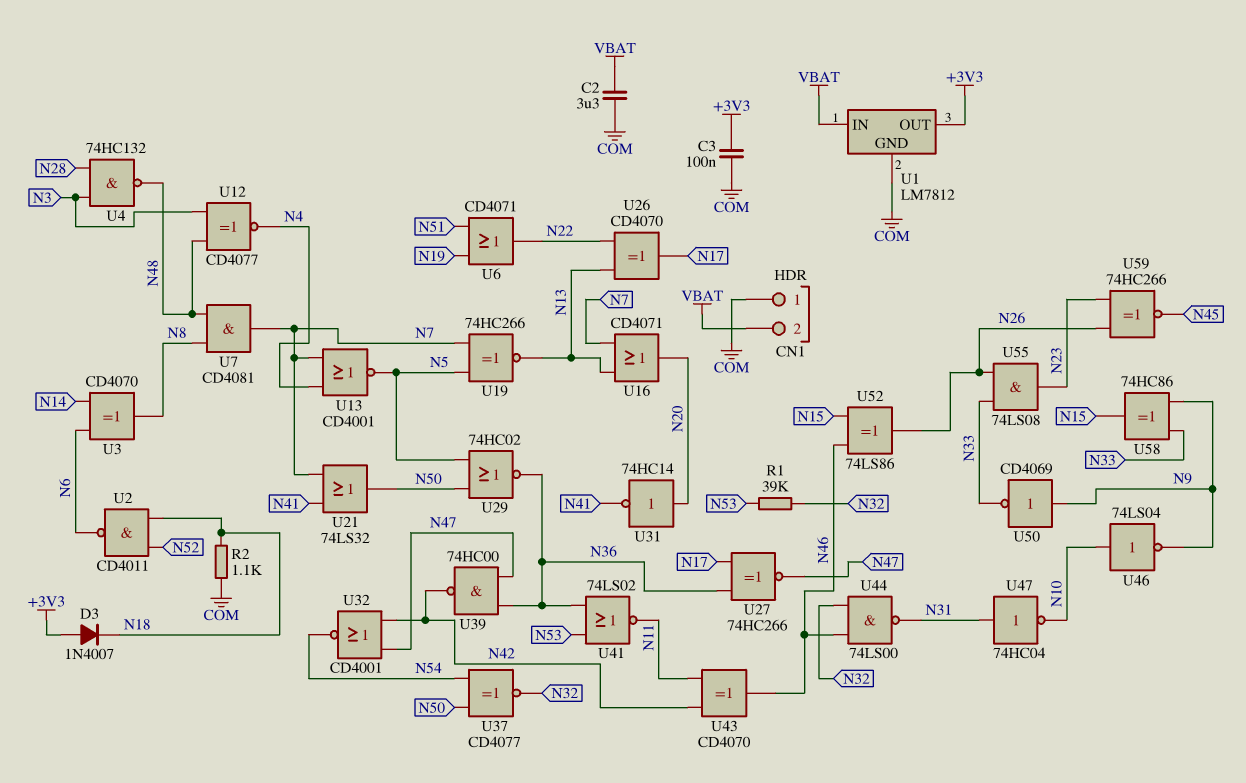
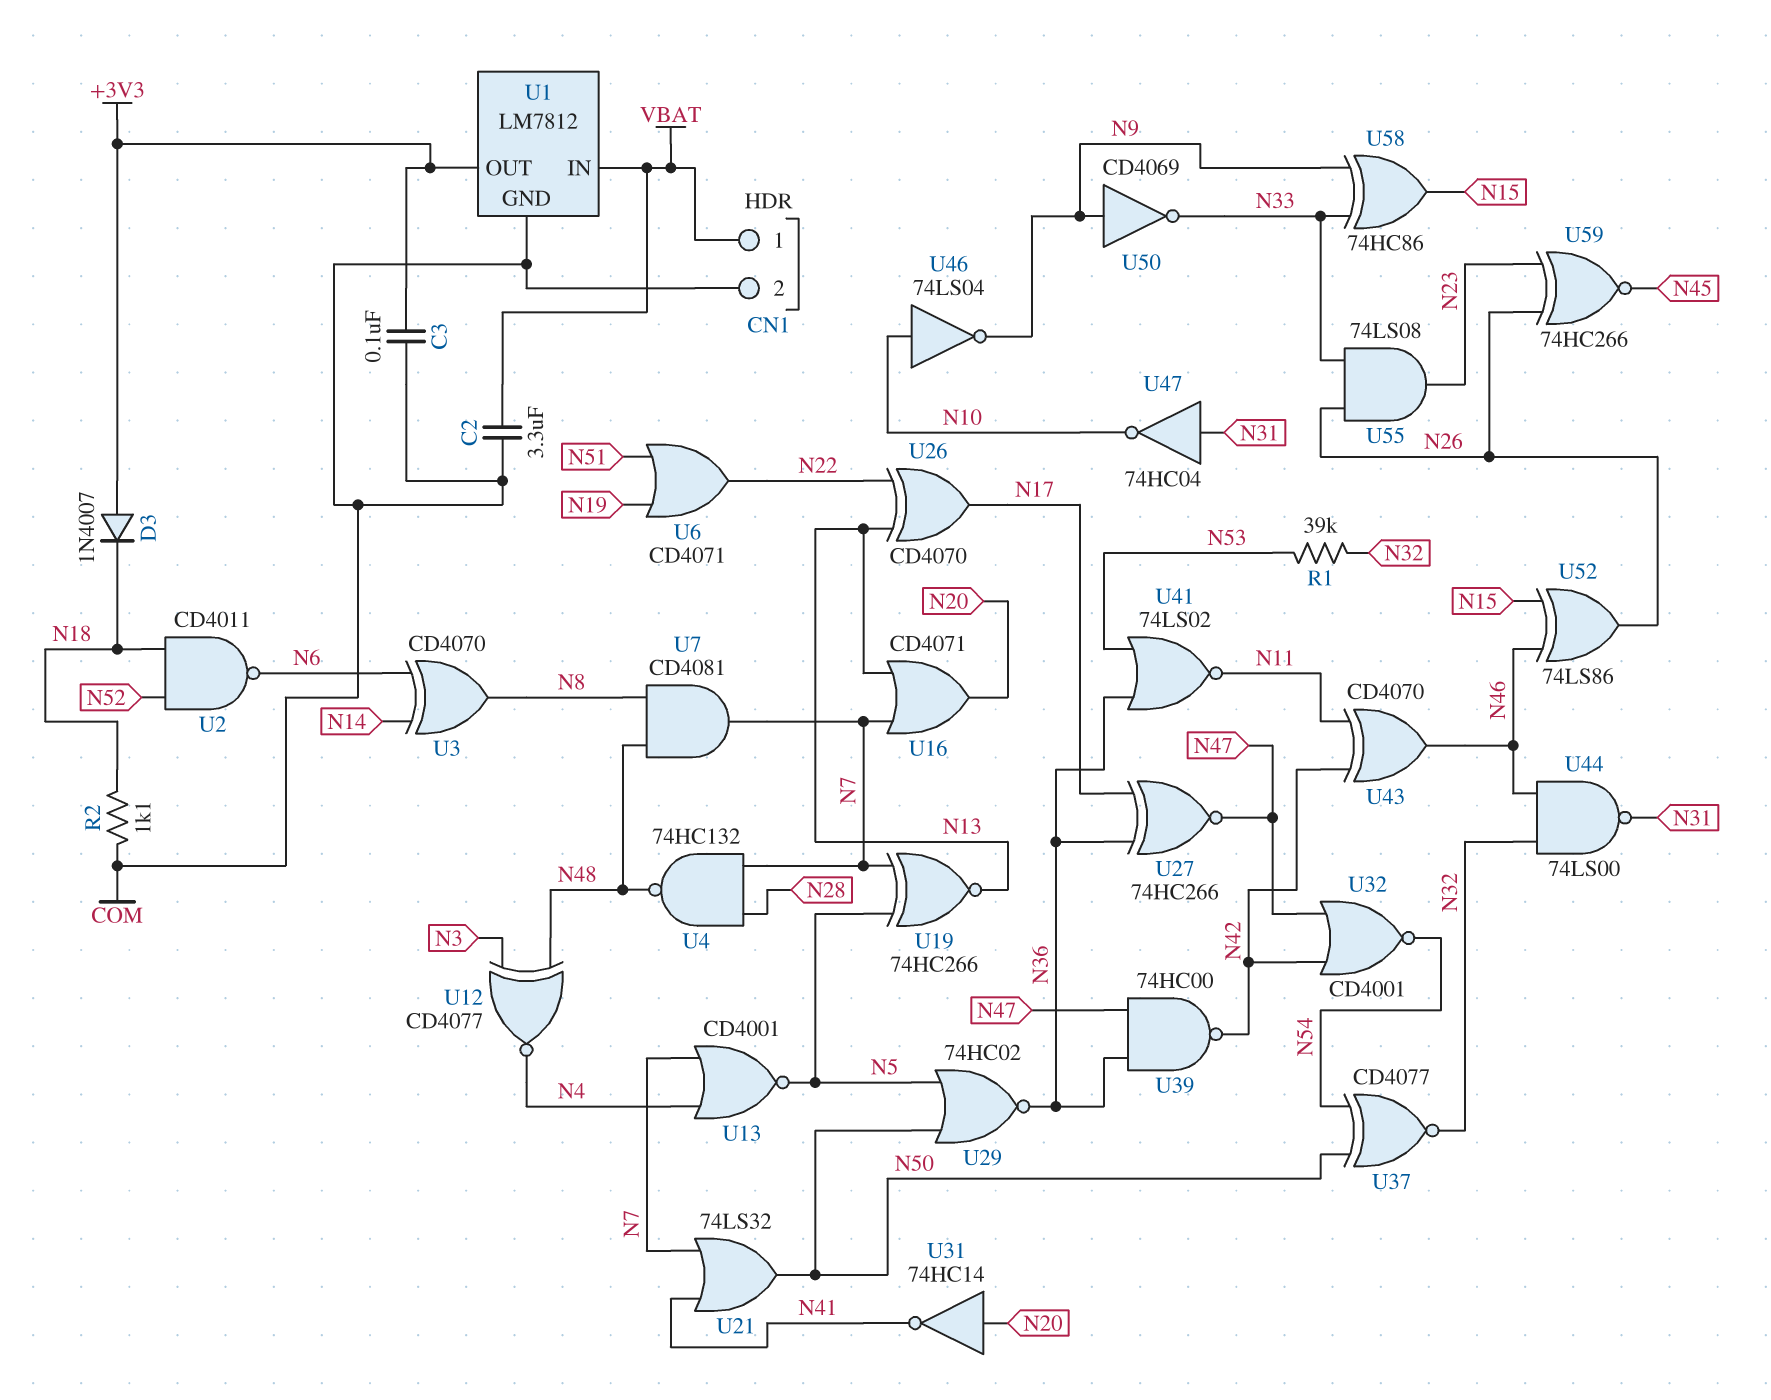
CN1 pin 1: COM -> VBAT
CN1 pin 2: VBAT -> COM
U4: NAND 74HC132 (in N3, in N28, out N48) -> NAND 74HC132 (in N7, in N28, out N48)

